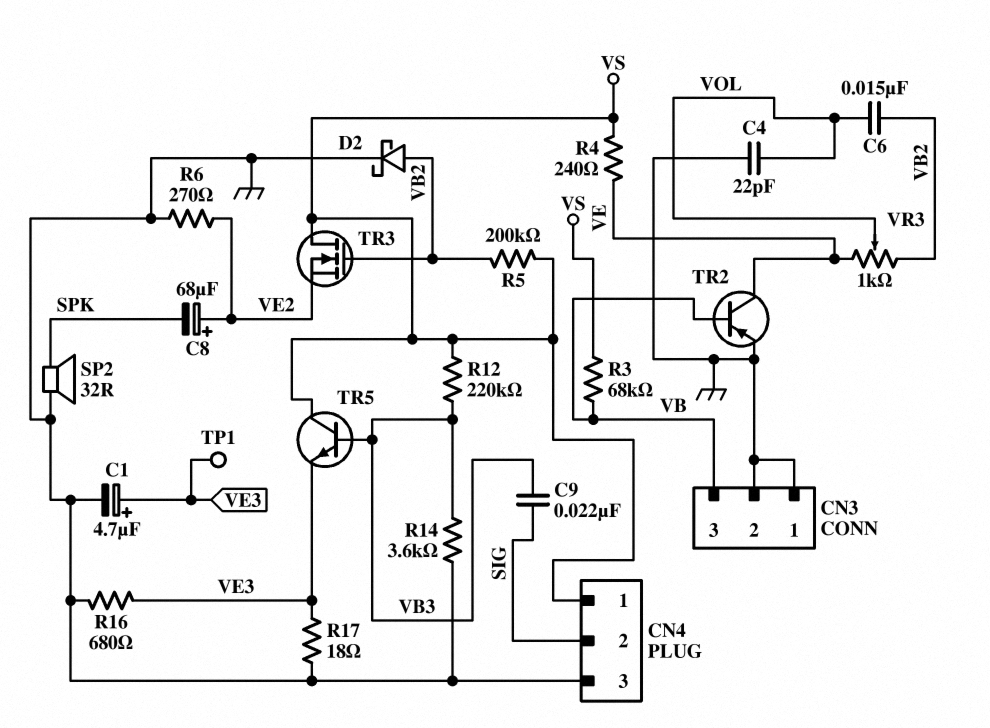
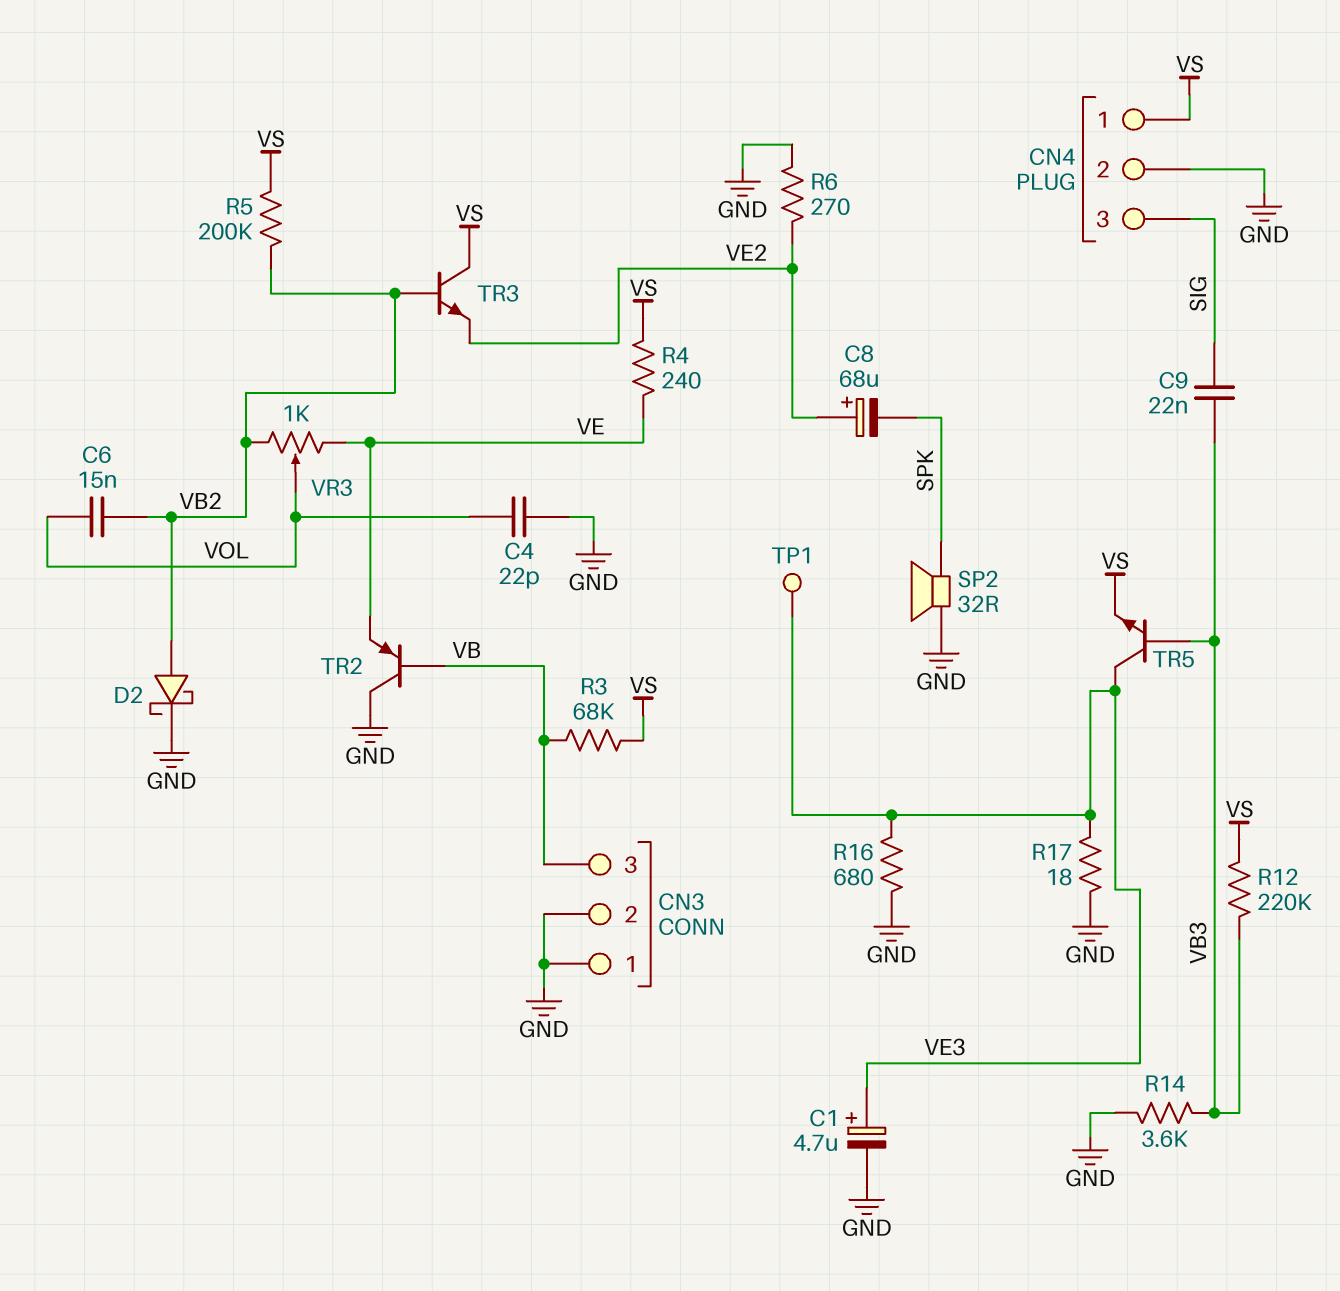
CN4 pin 2: SIG -> GND
CN4 pin 3: GND -> SIG
TR2: PNP (B VB, C VE, E GND) -> PNP (B VB, C GND, E VE)
TR3: NMOS (G VB2, D VS, S VE2) -> NPN (B VB2, C VS, E VE2)
TR5: NPN (B VB3, C VS, E VE3) -> NPN (B VB3, C VE3, E VS)

